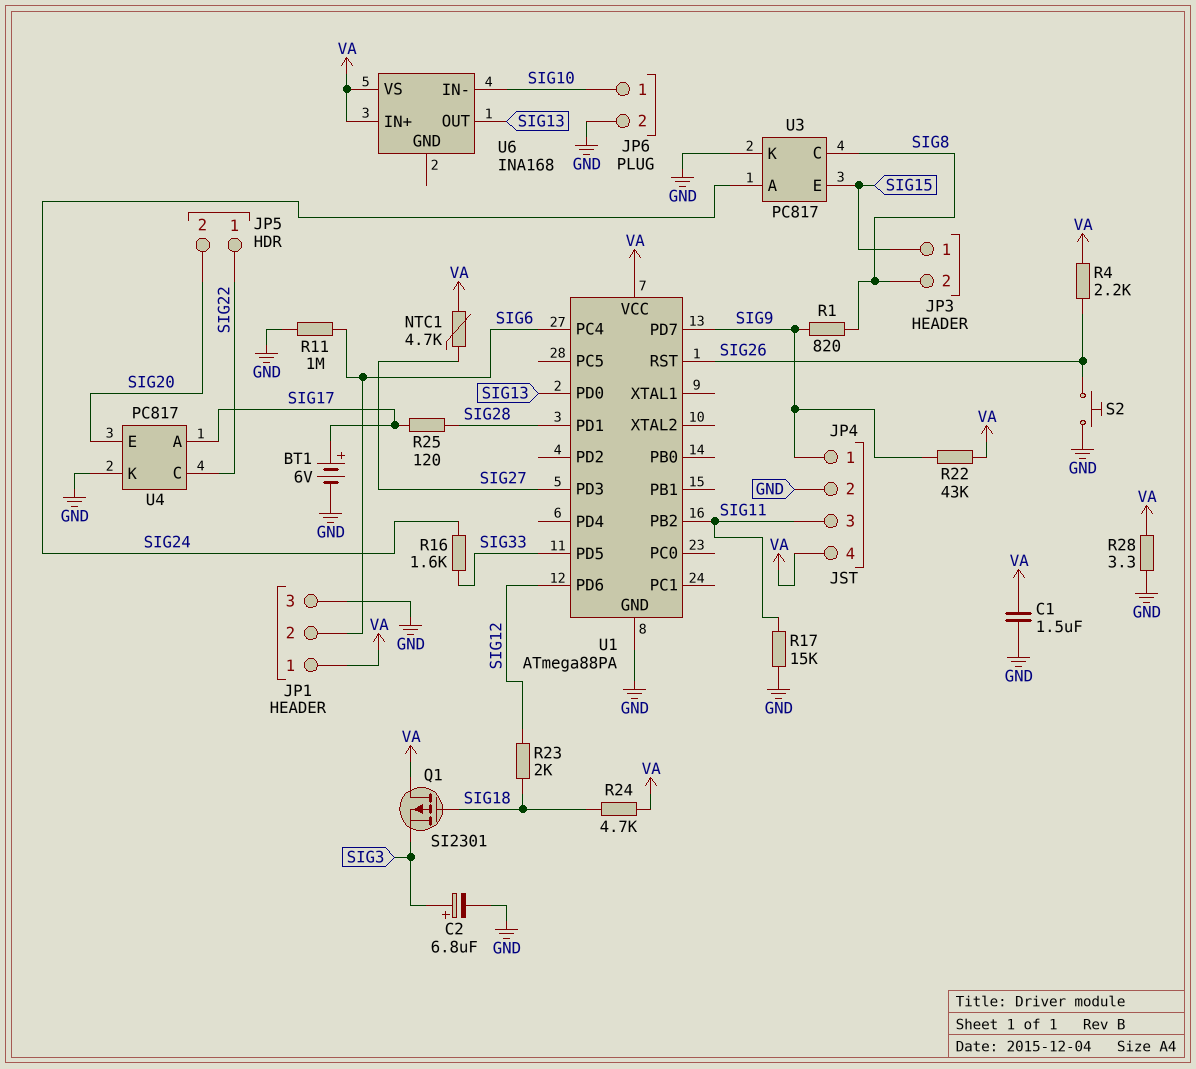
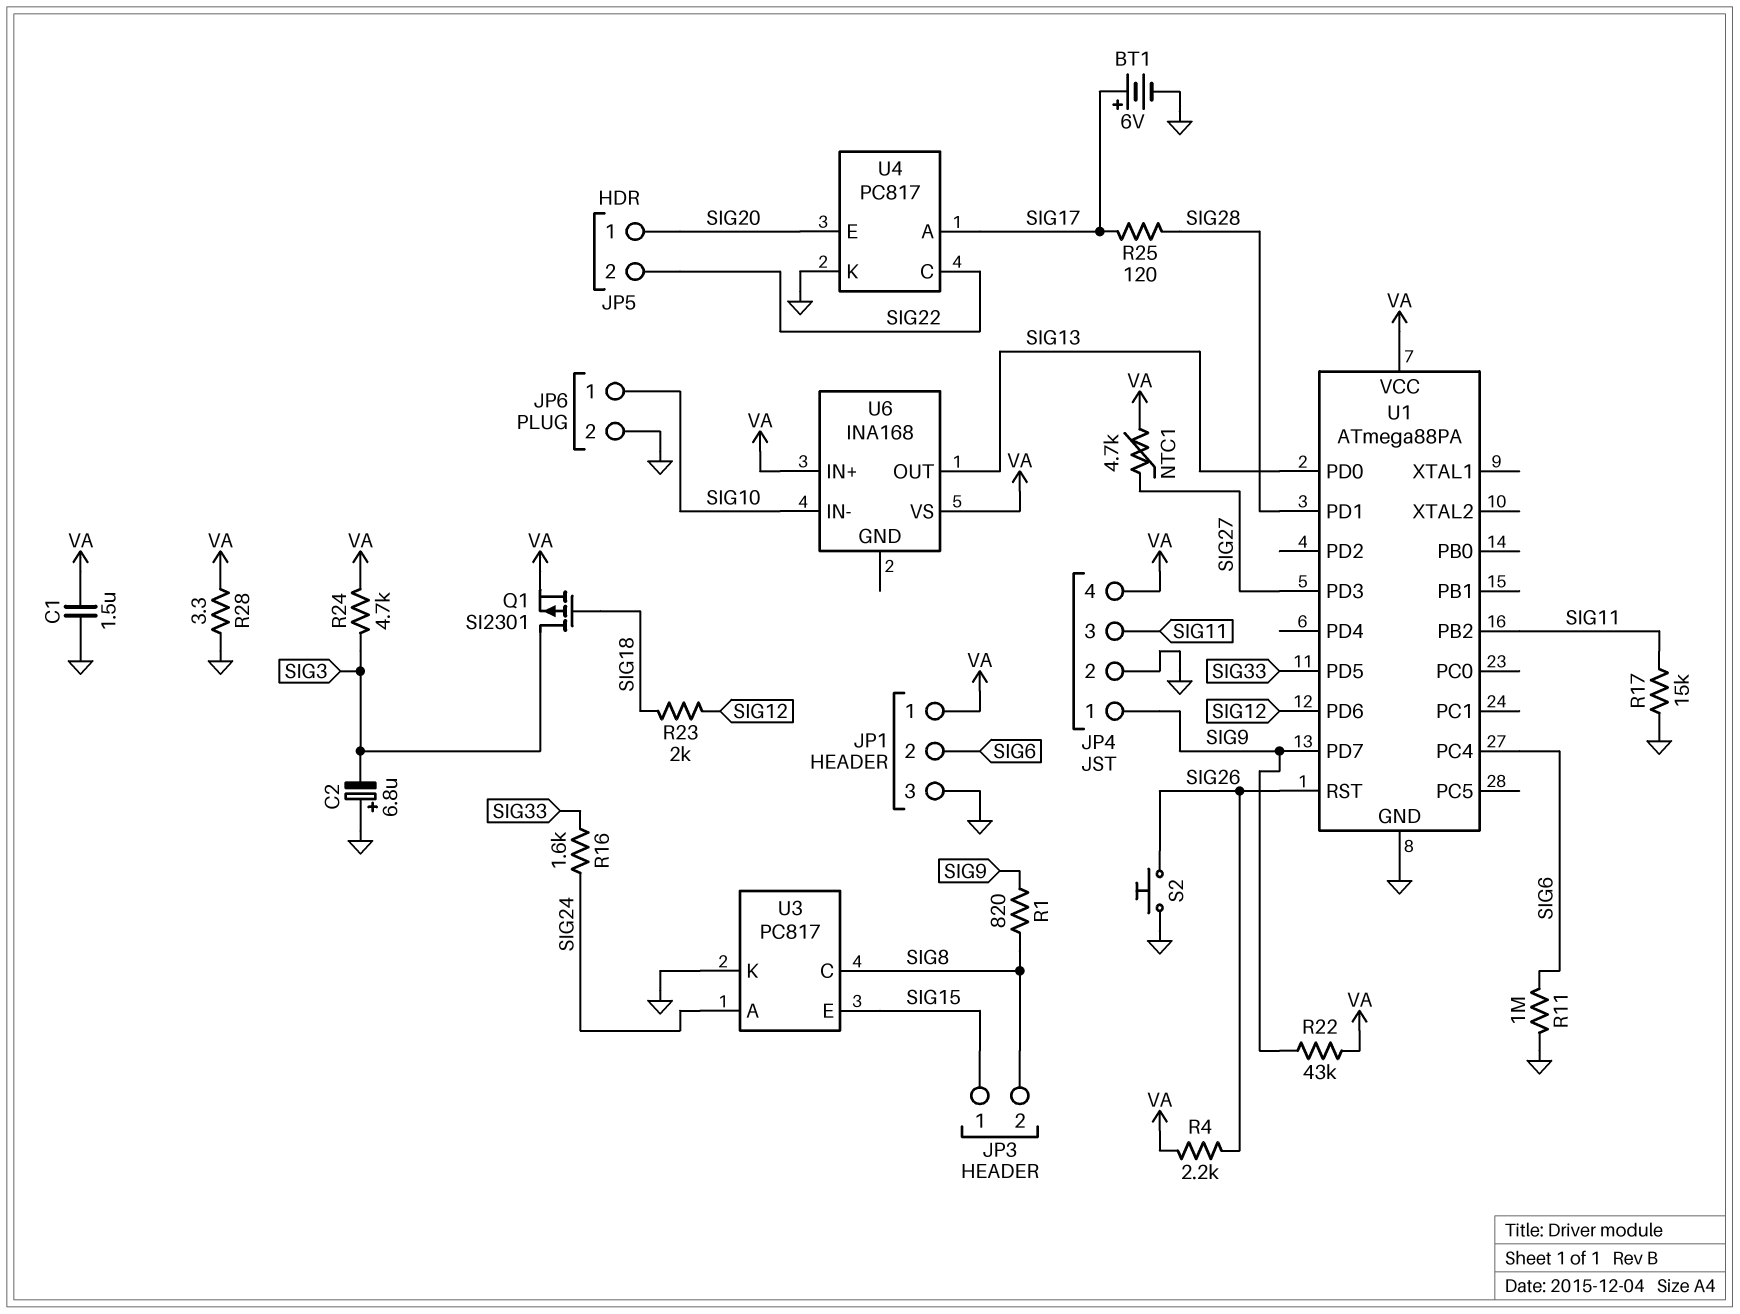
C2: 6.8uF (plus SIG3, minus GND) -> 6.8uF (plus GND, minus SIG3)
JP5 pin 1: SIG22 -> SIG20
JP5 pin 2: SIG20 -> SIG22
Q1: PMOS SI2301 (G SIG18, D VA, S SIG3) -> PMOS SI2301 (G SIG18, D SIG3, S VA)
R24: 4.7k (SIG18, VA) -> 4.7k (SIG3, VA)

